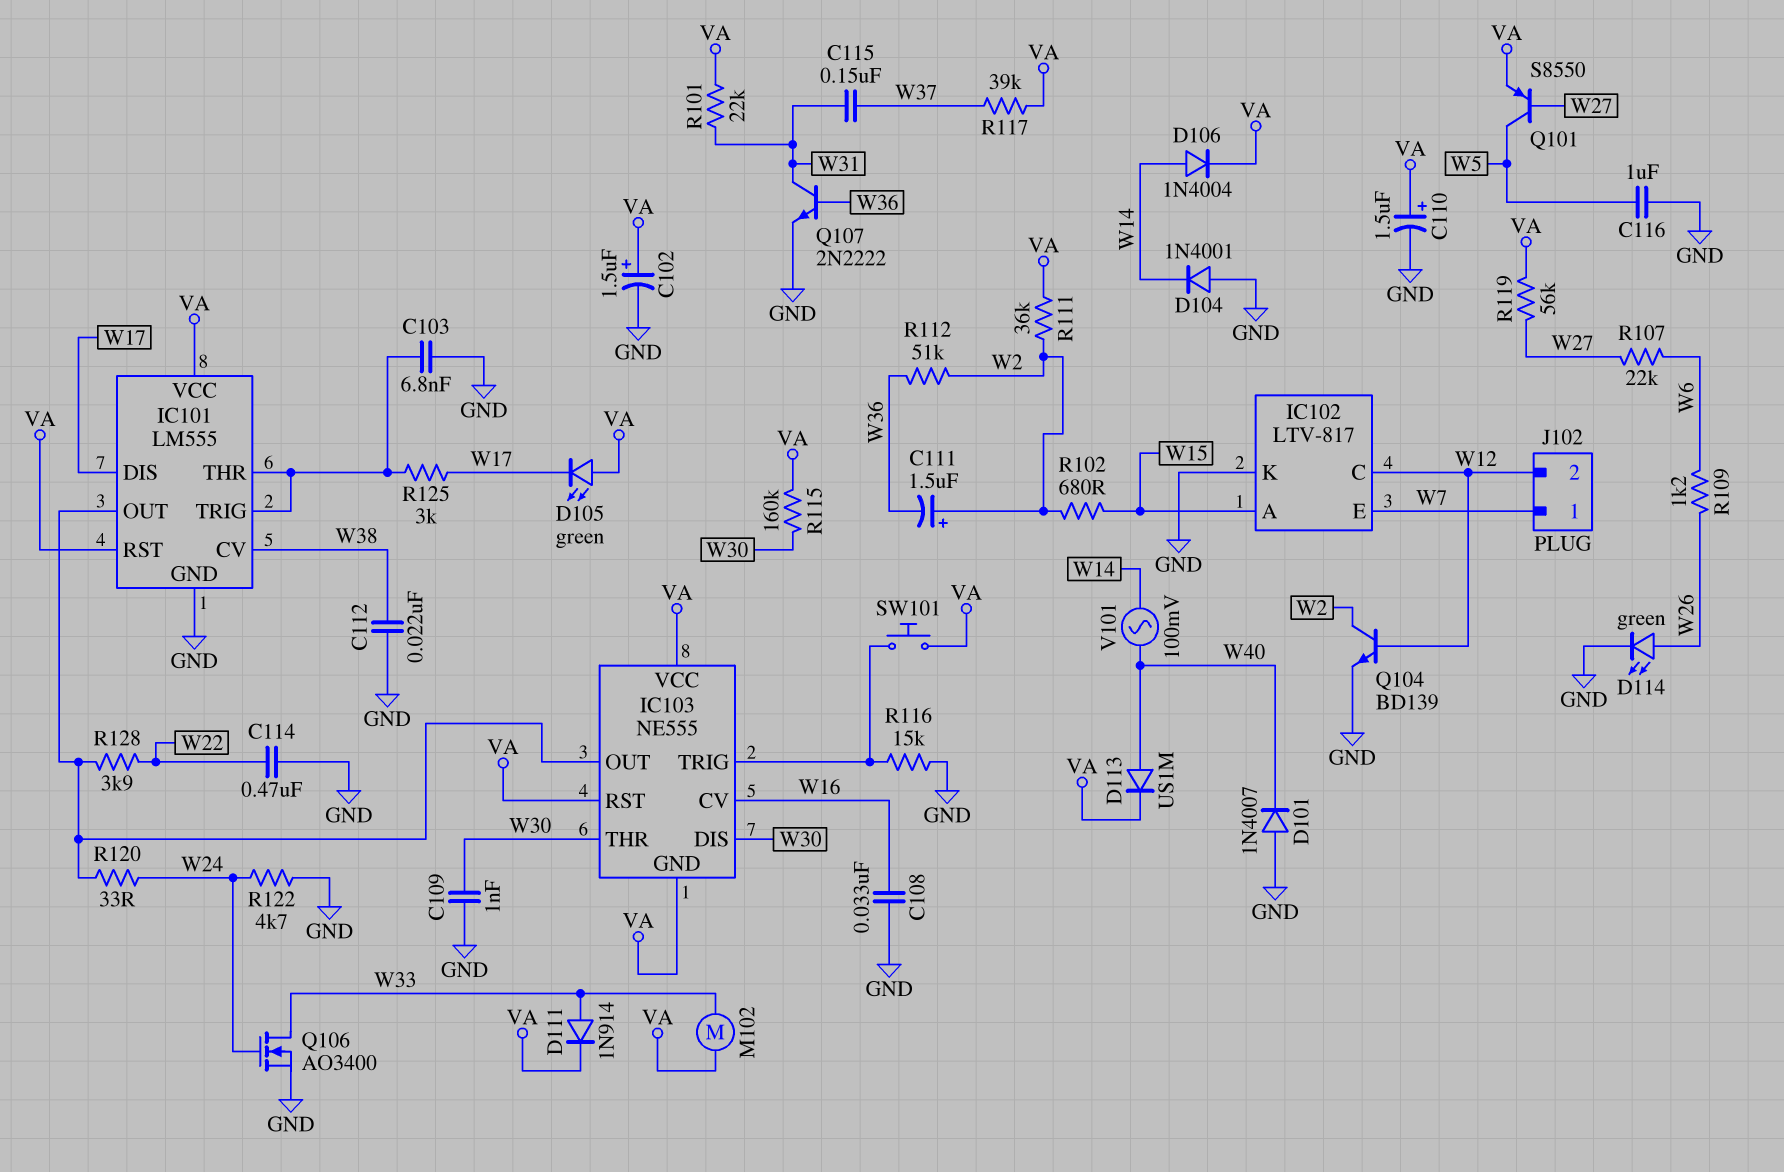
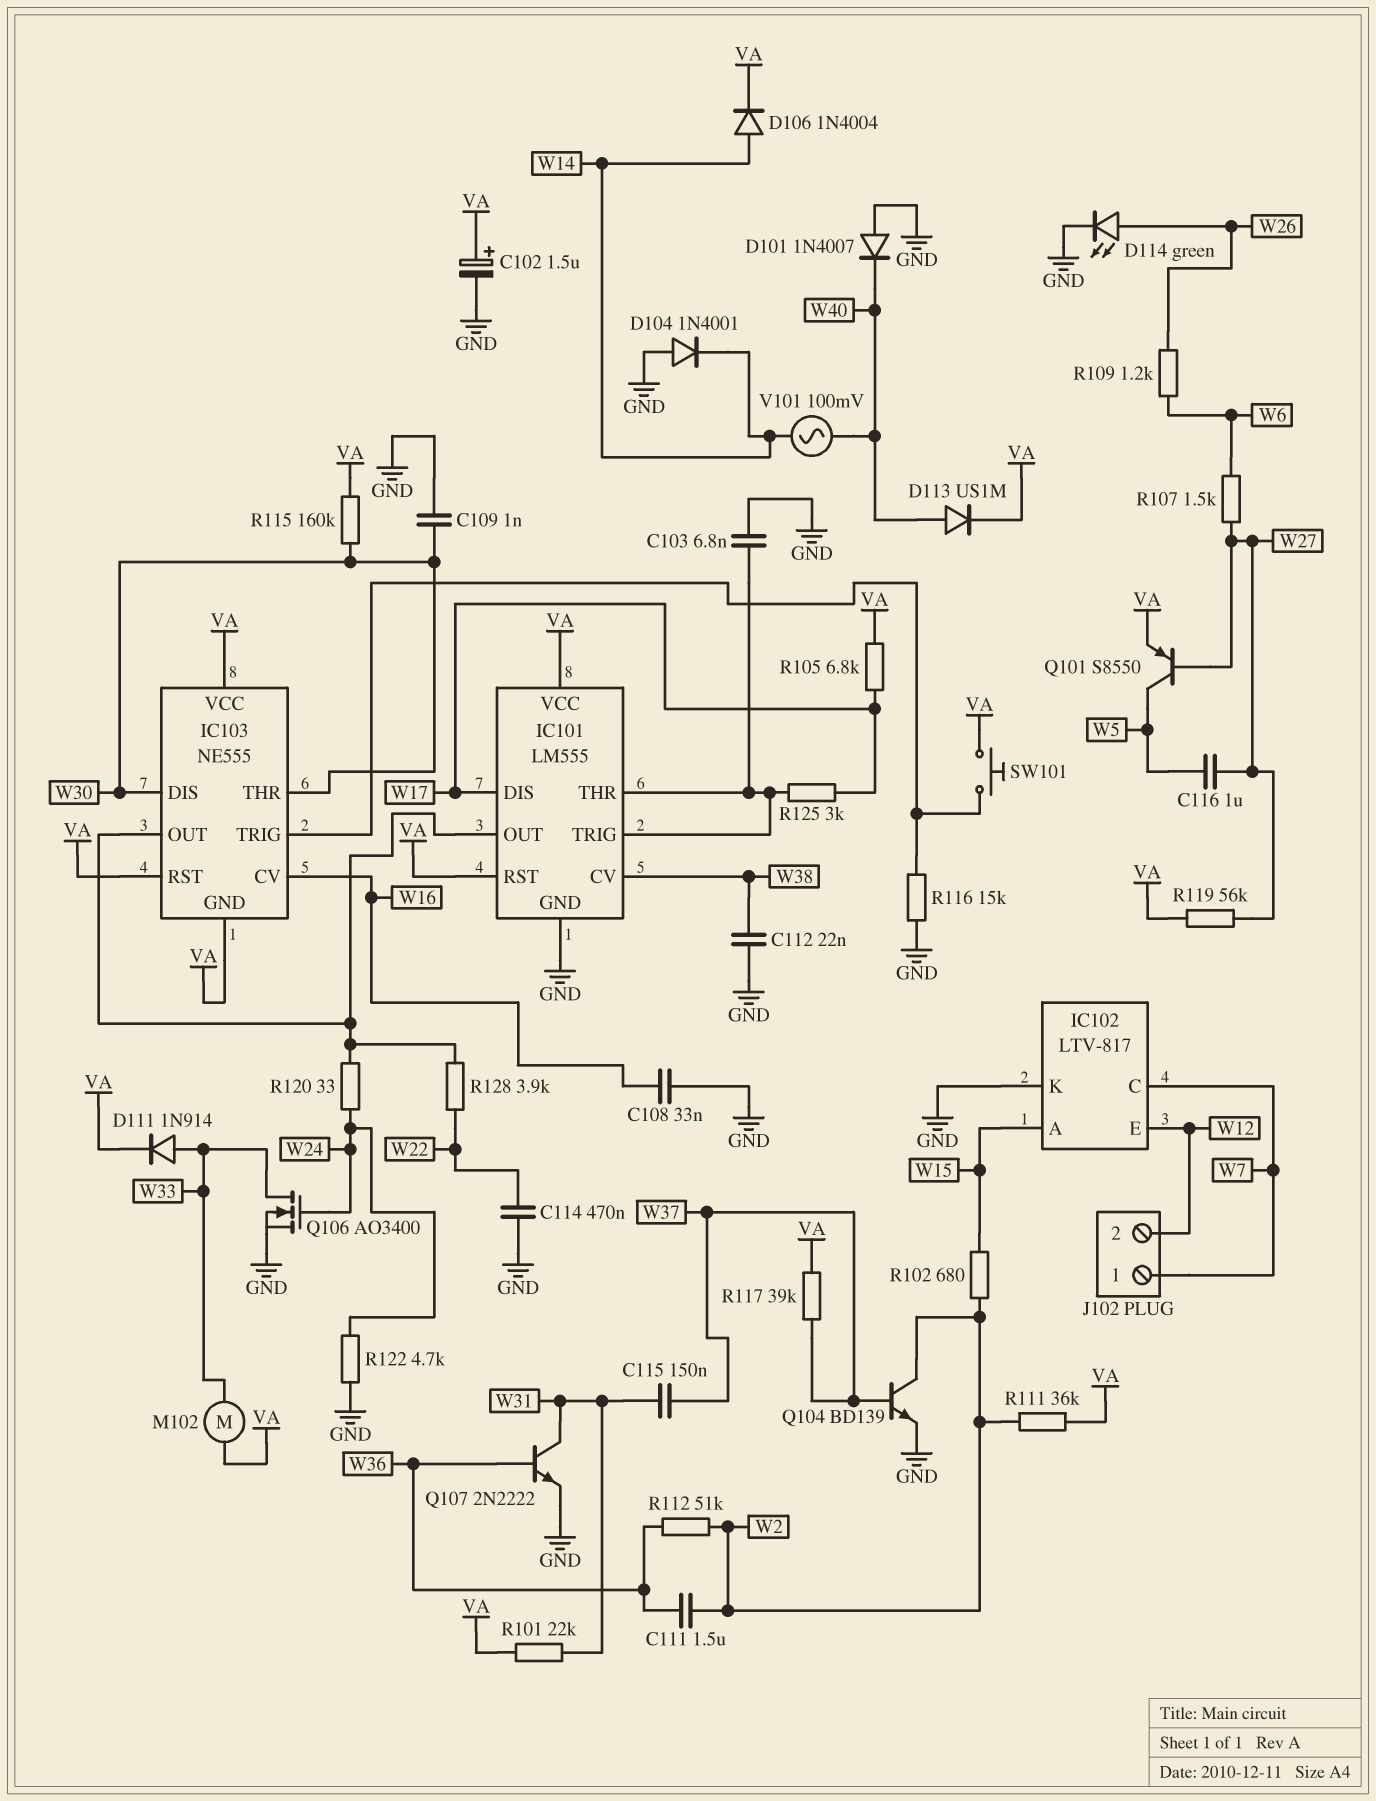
C110: 1.5uF (plus VA, minus GND) -> none
C111: 1.5uF (plus W2, minus W36) -> 1.5uF (W2, W36)
C116: 1uF (GND, W5) -> 1uF (W5, W27)
D105: LED green (A VA, K W17) -> none
IC102 pin C: W12 -> W7
IC102 pin E: W7 -> W12
Q104: NPN BD139 (B W12, C W2, E GND) -> NPN BD139 (B W37, C W2, E GND)
R105: none -> 6.8k (VA, W17)
R107: 22k (W6, W27) -> 1.5k (W6, W27)

